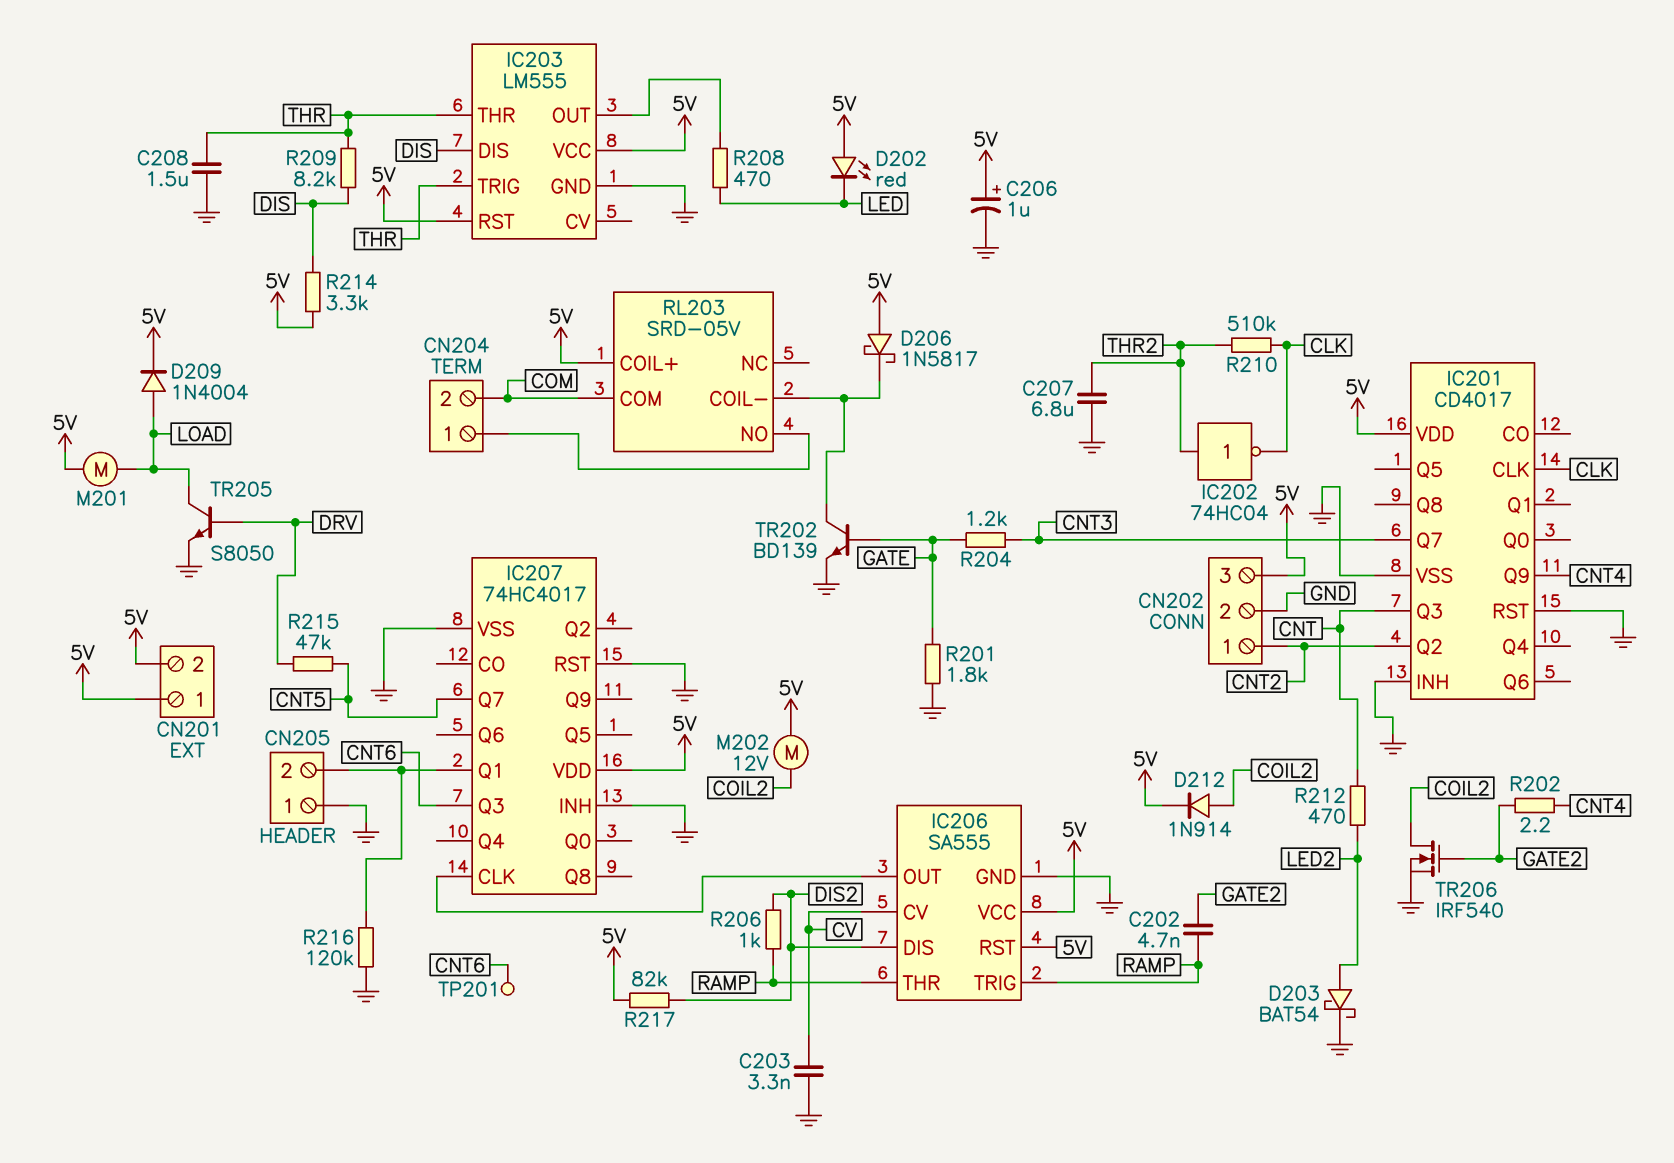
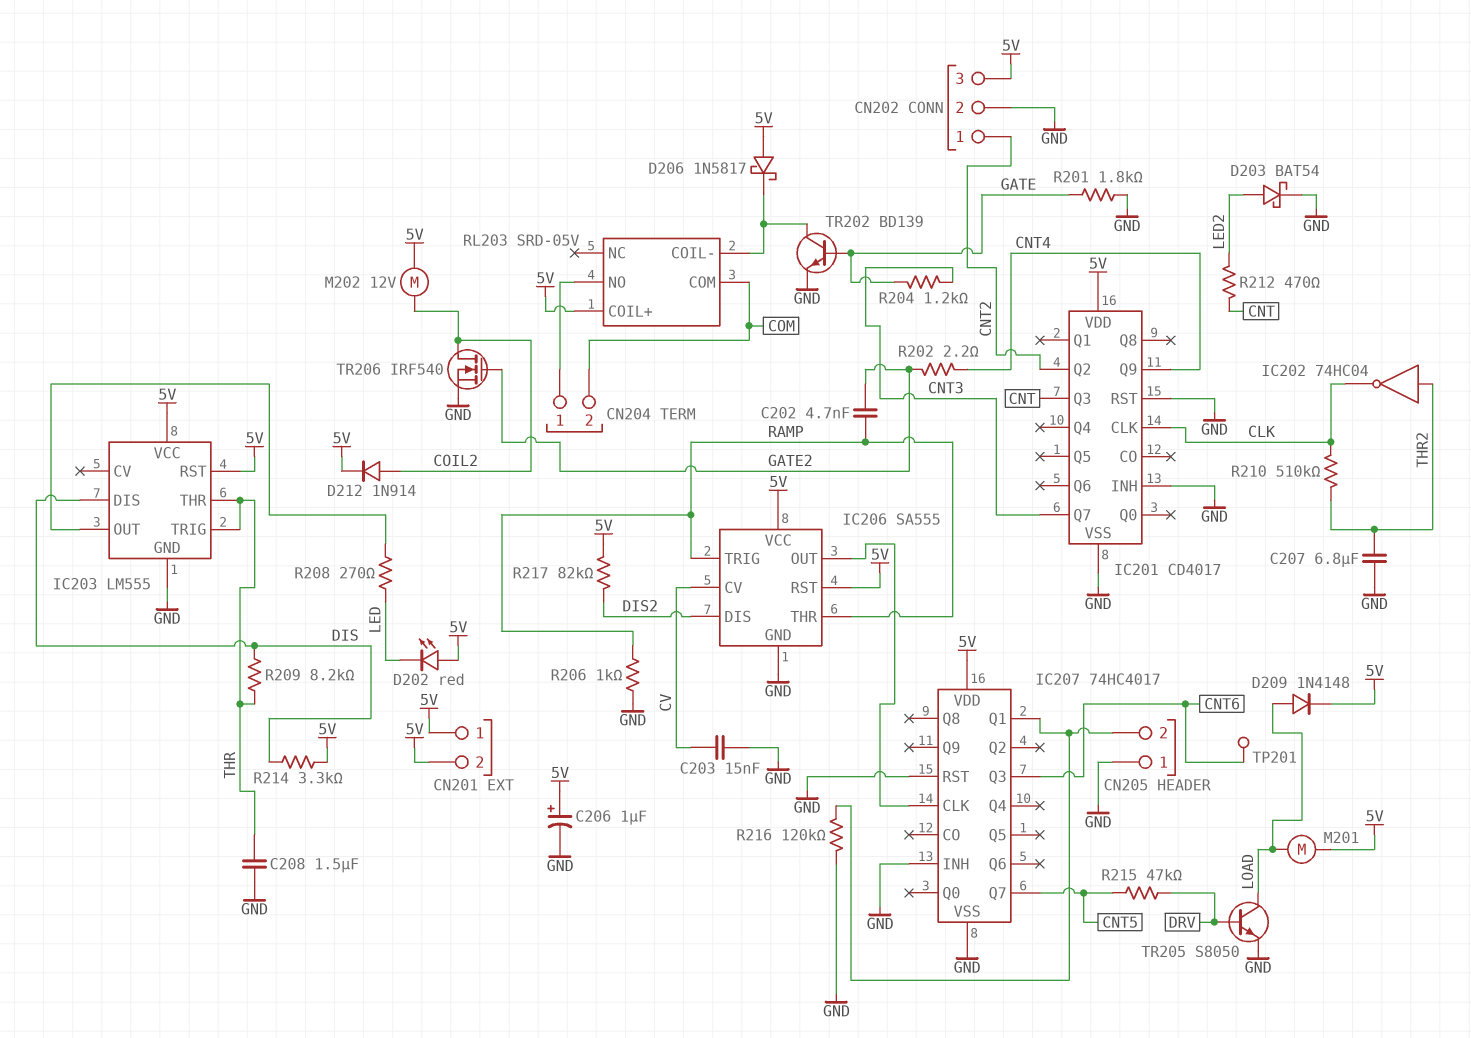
C203: 3.3nF (CV, GND) -> 15nF (CV, GND)
D209: diode 1N4004 (A LOAD, K 5V) -> diode 1N4148 (A LOAD, K 5V)
R206: 1k (DIS2, RAMP) -> 1k (GND, RAMP)
R208: 470 (IC203/OUT, LED) -> 270 (IC203/OUT, LED)

